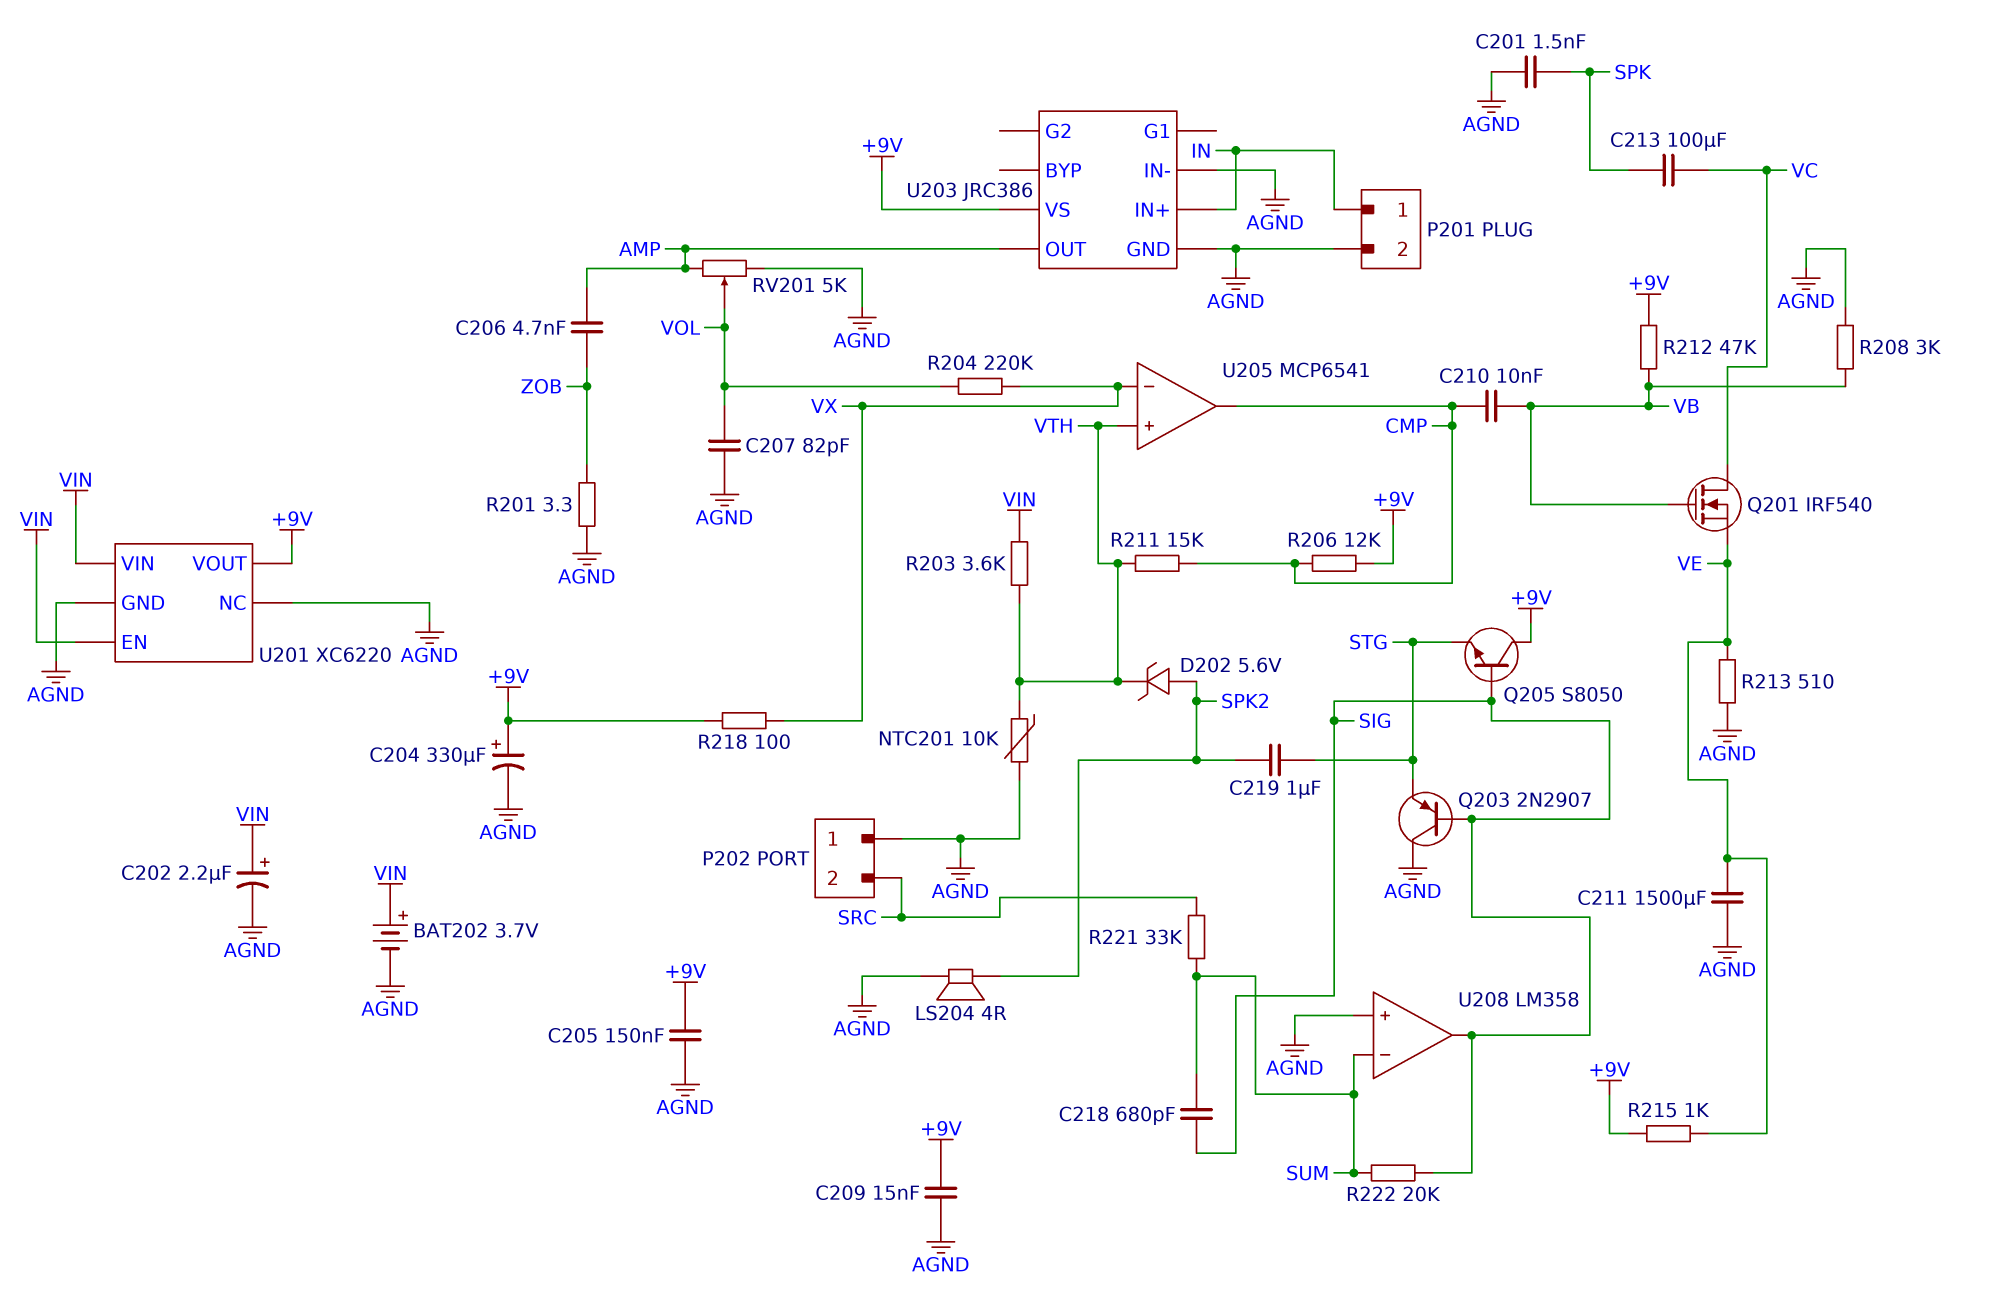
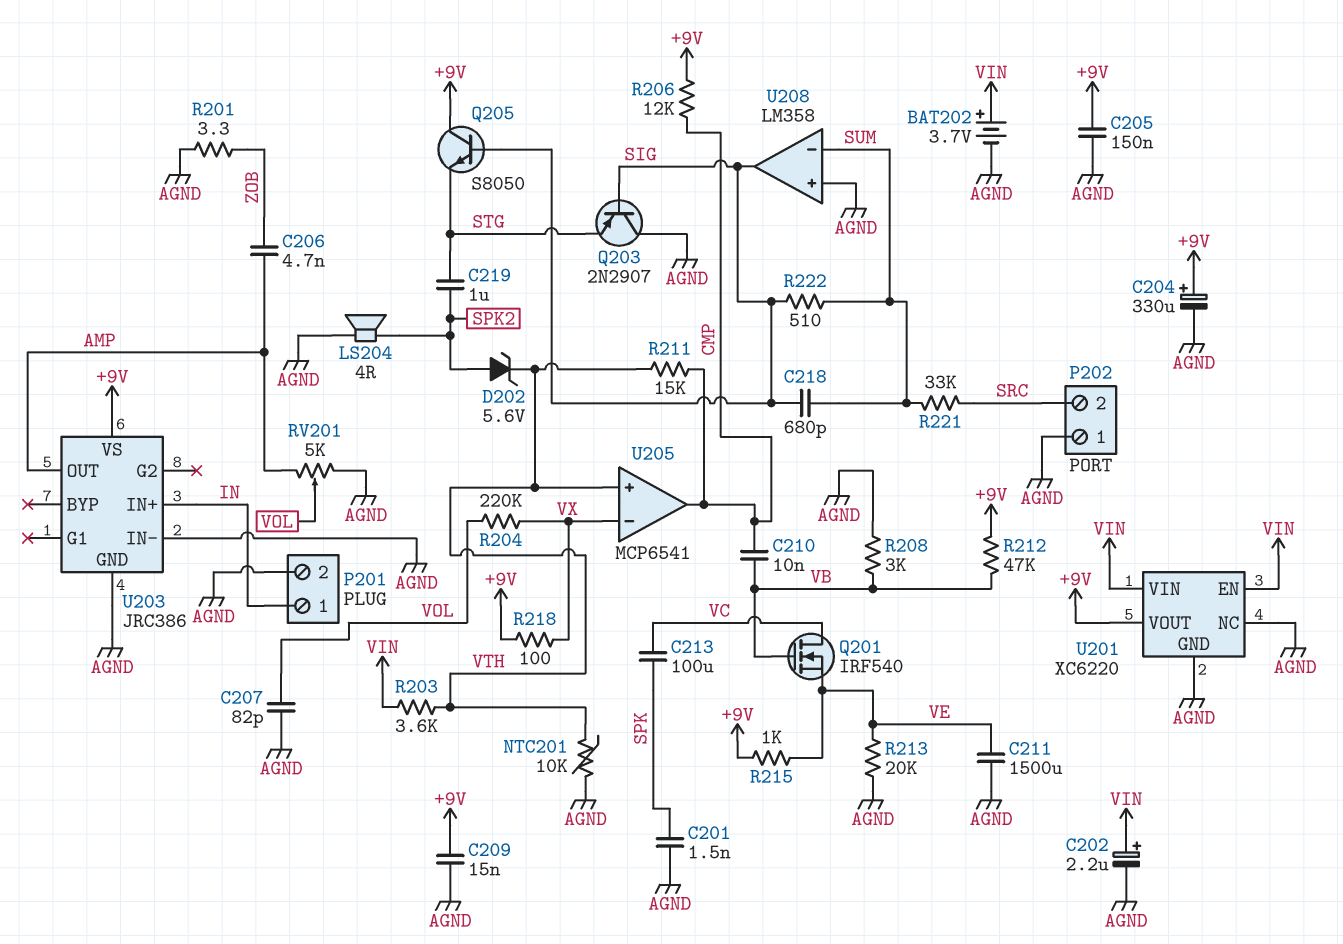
R213: 510 (AGND, VE) -> 20k (AGND, VE)
R222: 20k (SIG, SUM) -> 510 (SIG, SUM)

